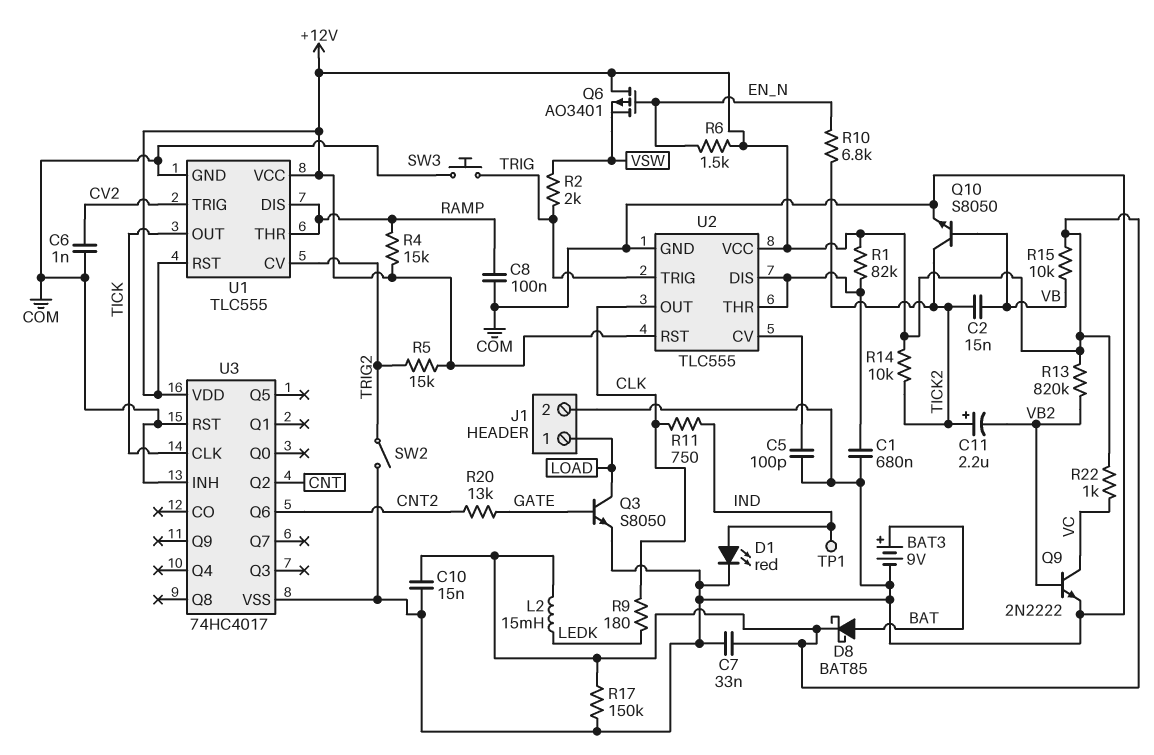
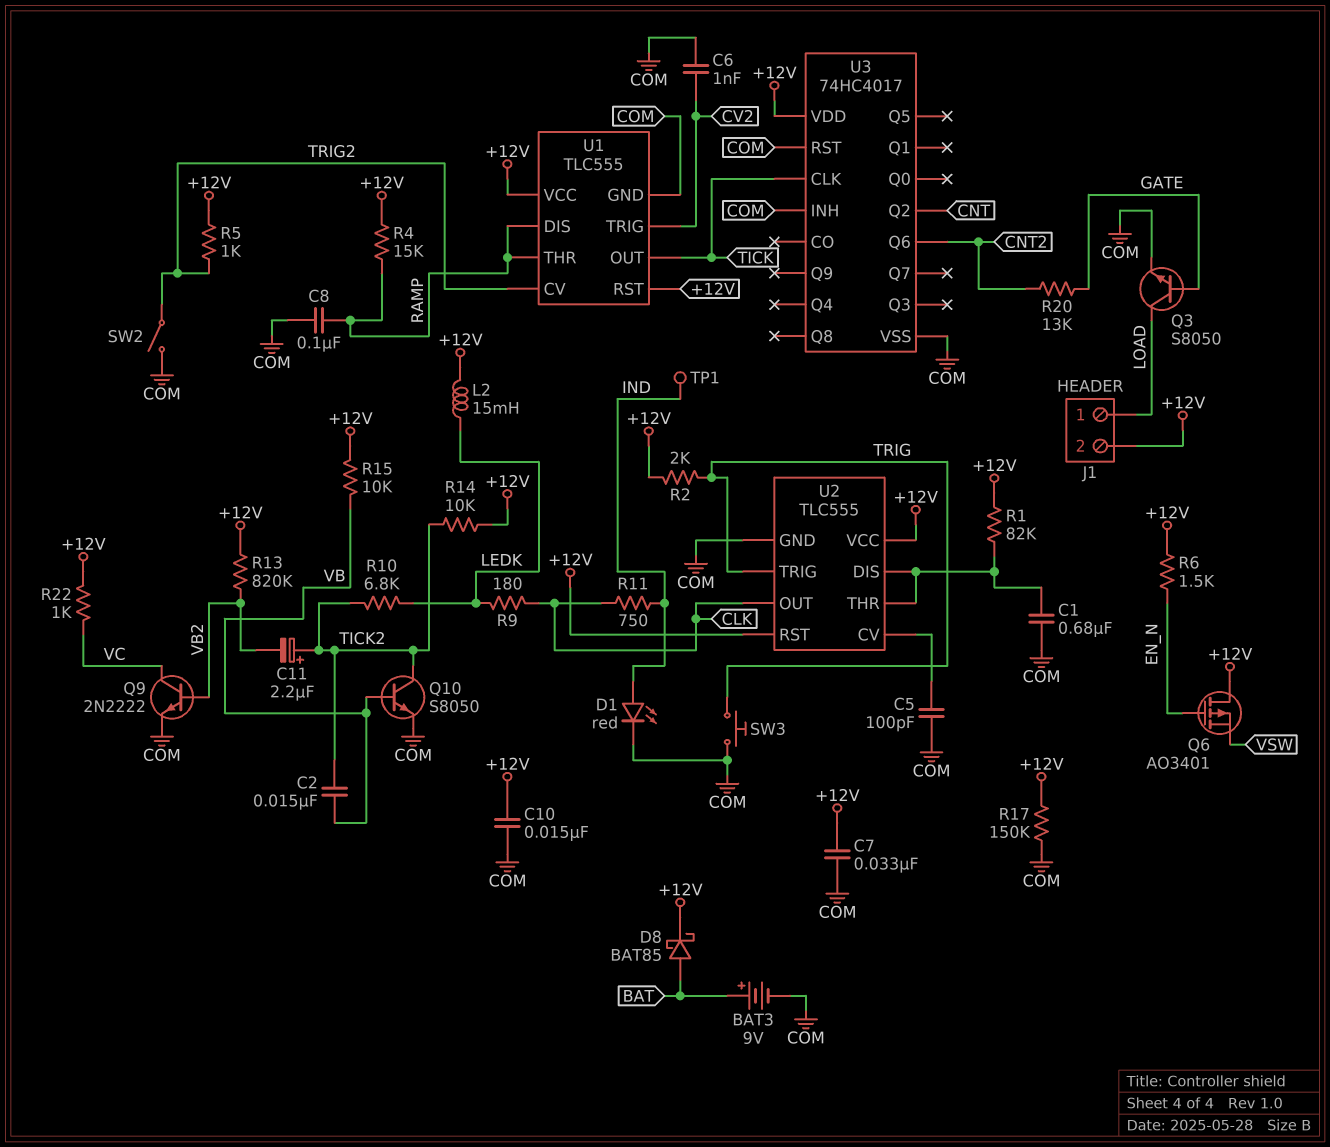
J1 pin 2: COM -> +12V
R2: 2k (TRIG, VSW) -> 2k (+12V, TRIG)
R5: 15k (+12V, TRIG2) -> 1k (+12V, TRIG2)
R10: 6.8k (EN_N, TICK2) -> 6.8k (LEDK, TICK2)

